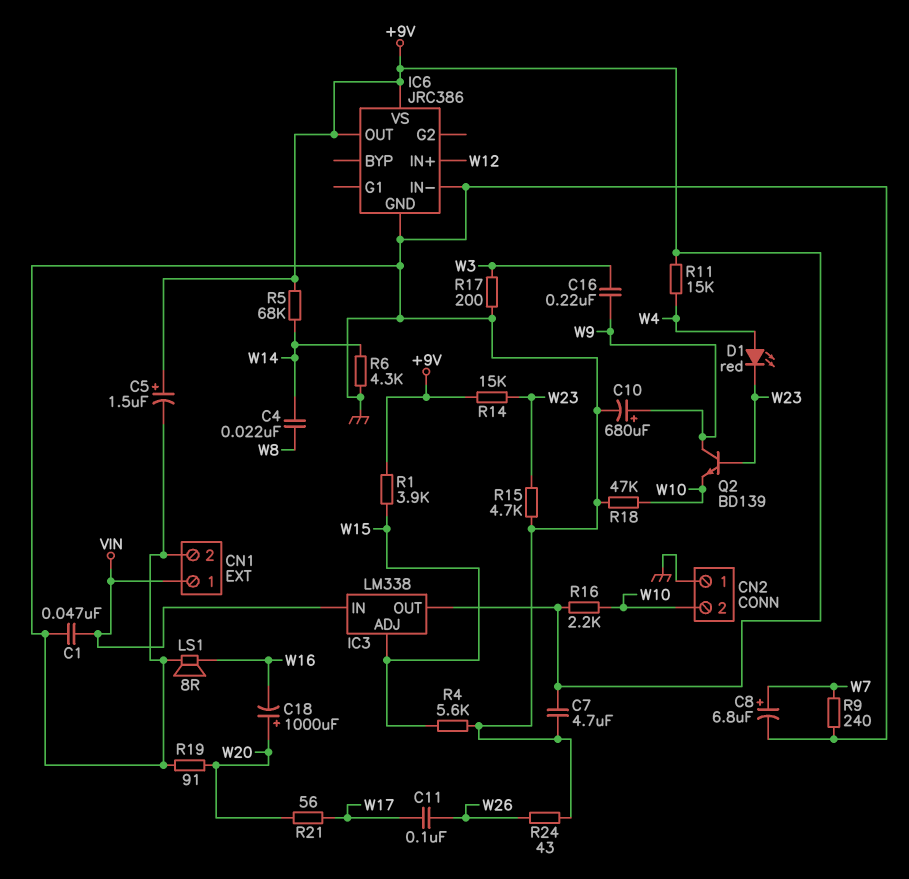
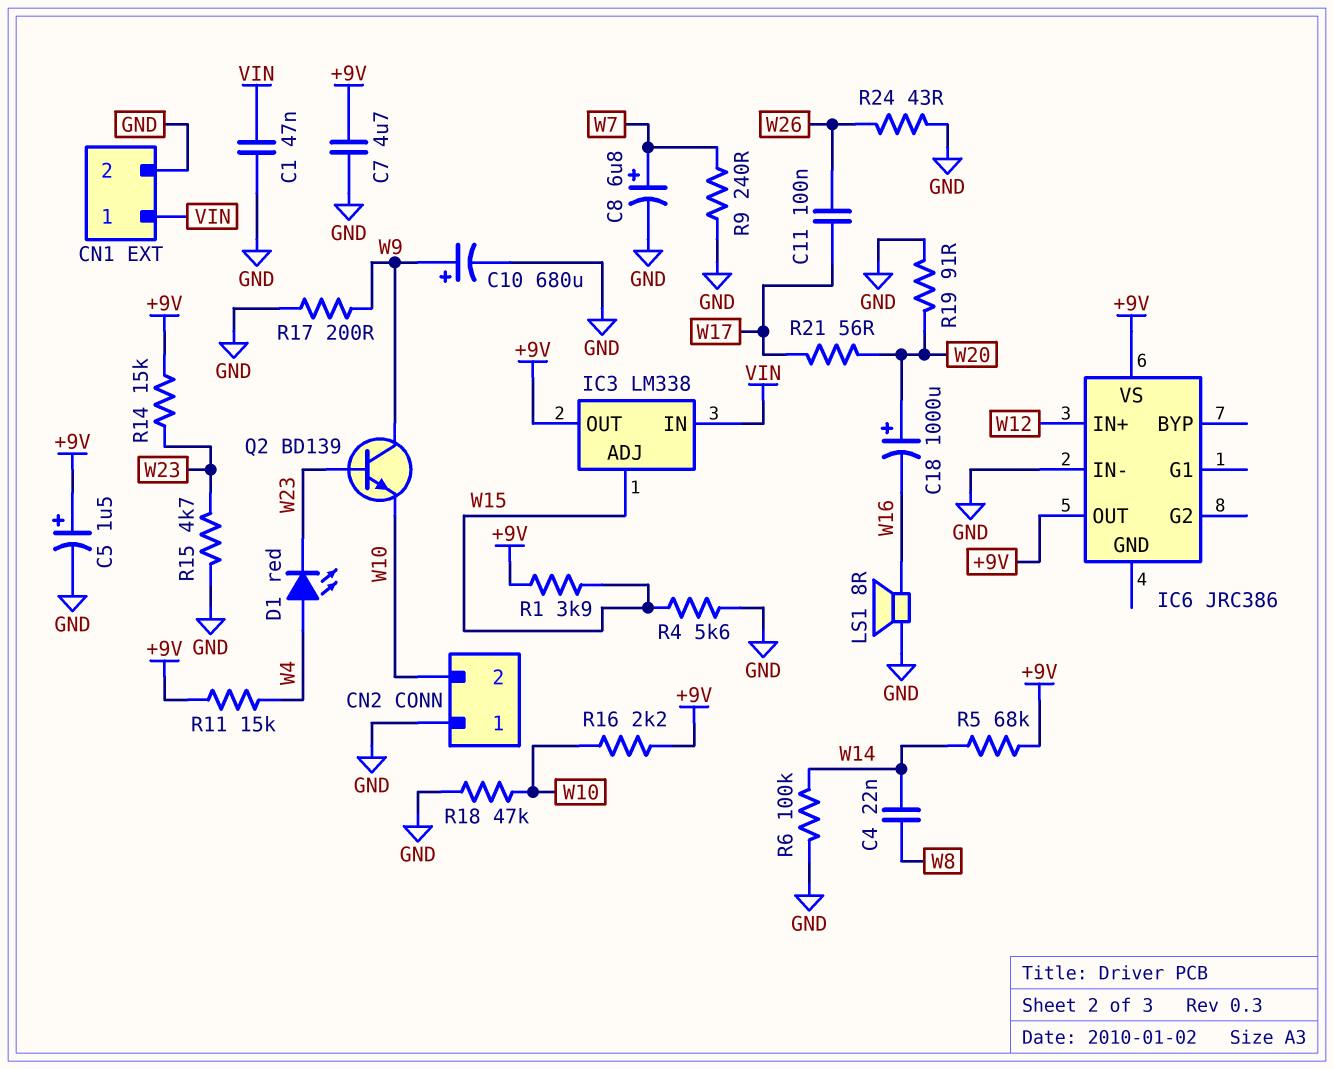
C16: 220nF (W3, W9) -> none
IC6 pin GND: GND -> none
R6: 4.3k (GND, W14) -> 100k (GND, W14)
R17: 200 (GND, W3) -> 200 (GND, W9)

